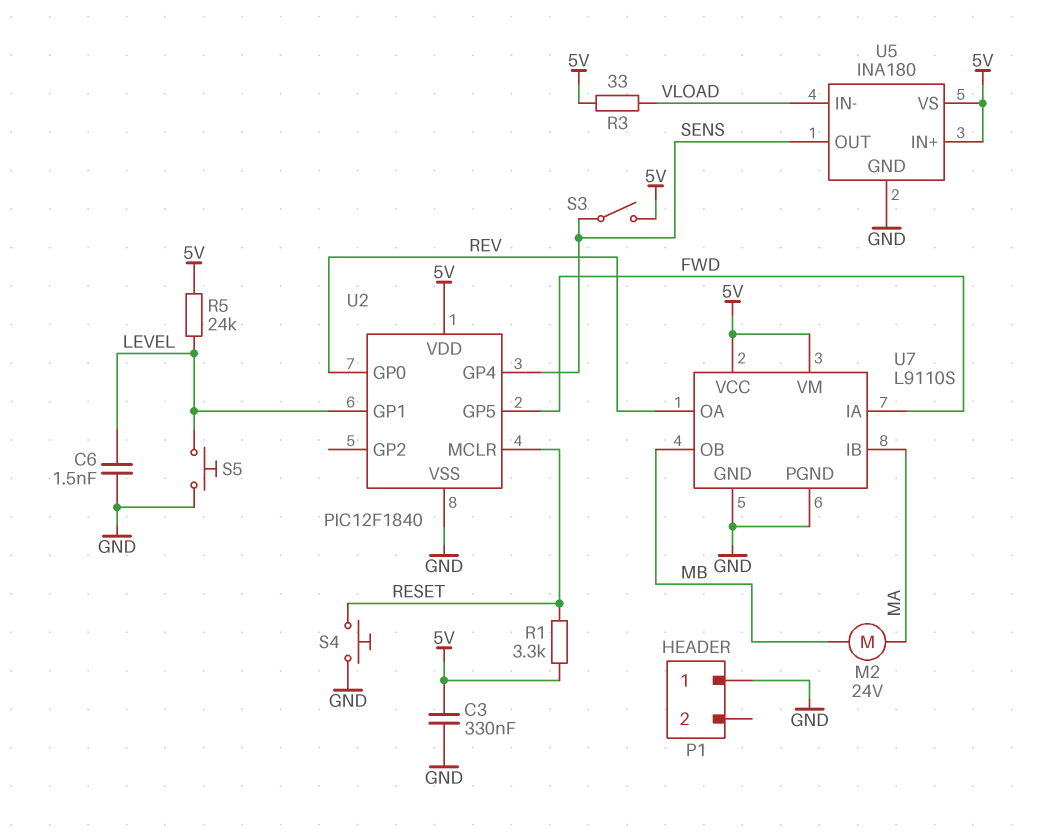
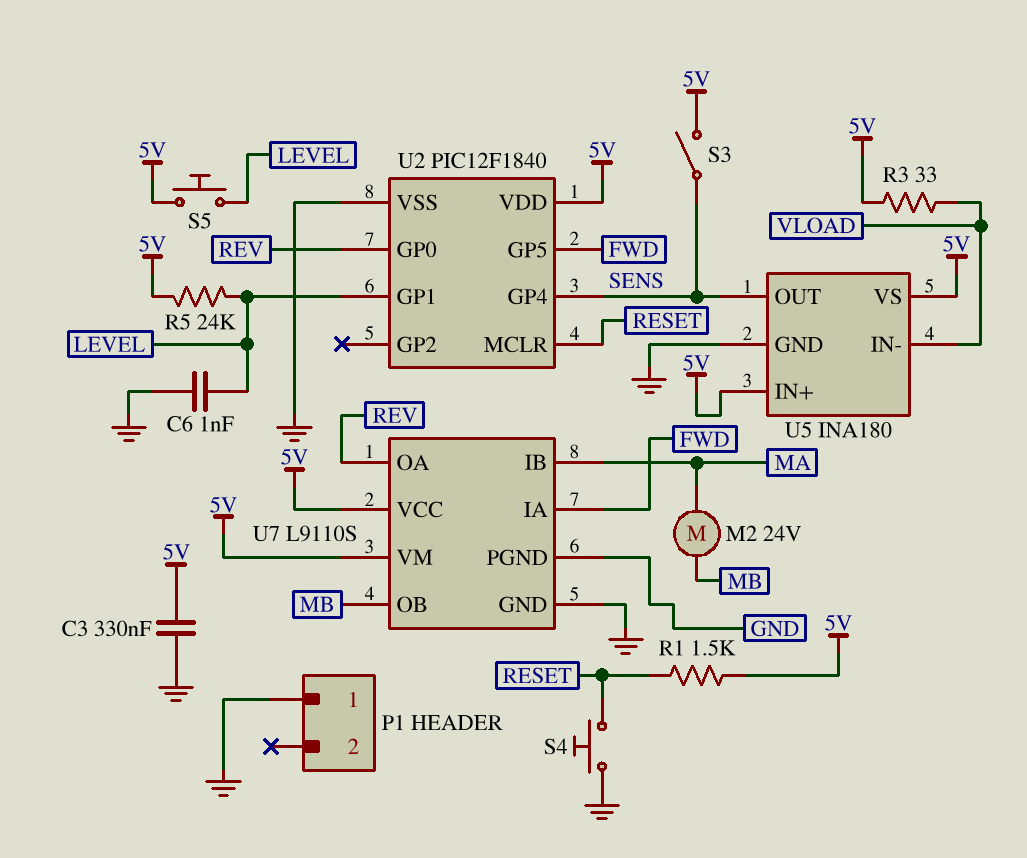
C6: 1.5nF (GND, LEVEL) -> 1nF (GND, LEVEL)
R1: 3.3k (5V, RESET) -> 1.5k (5V, RESET)
S5: button (GND, LEVEL) -> button (5V, LEVEL)

